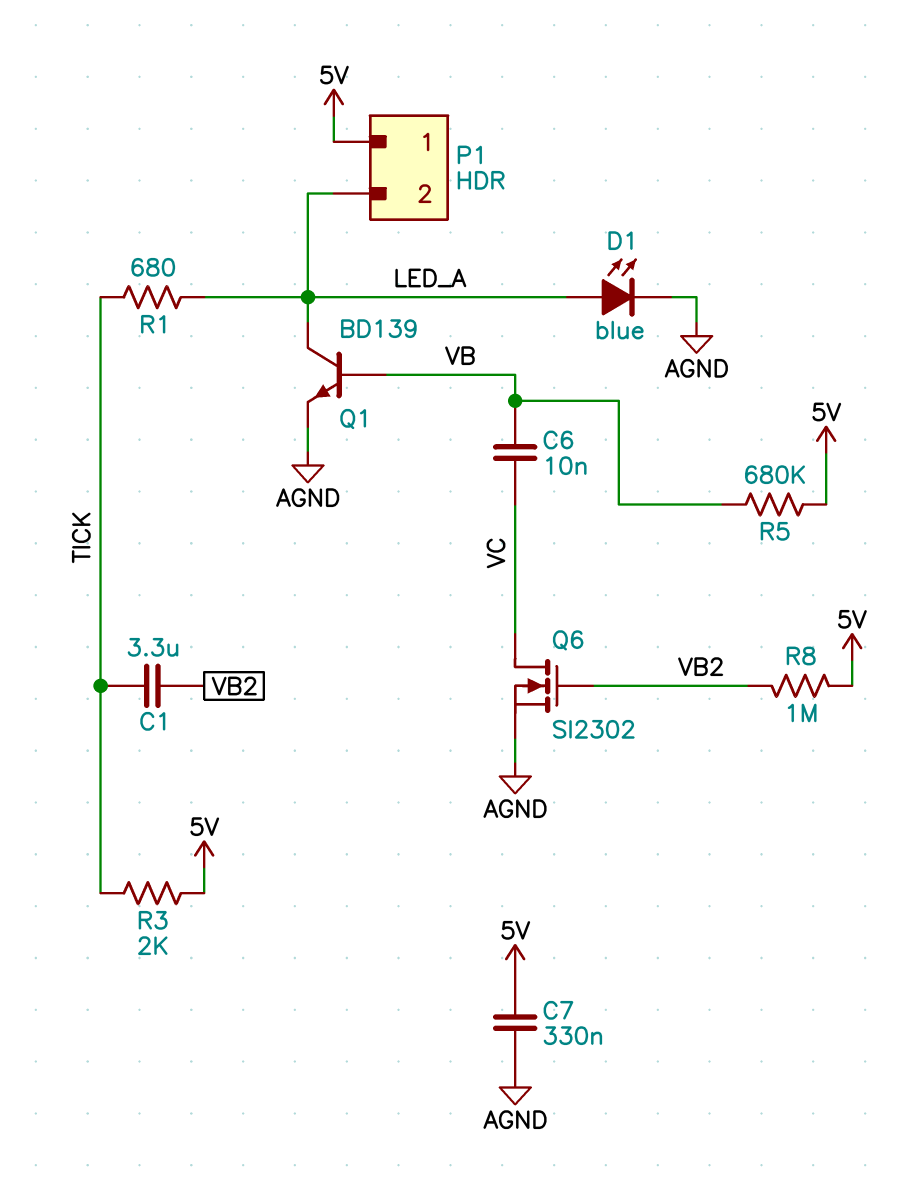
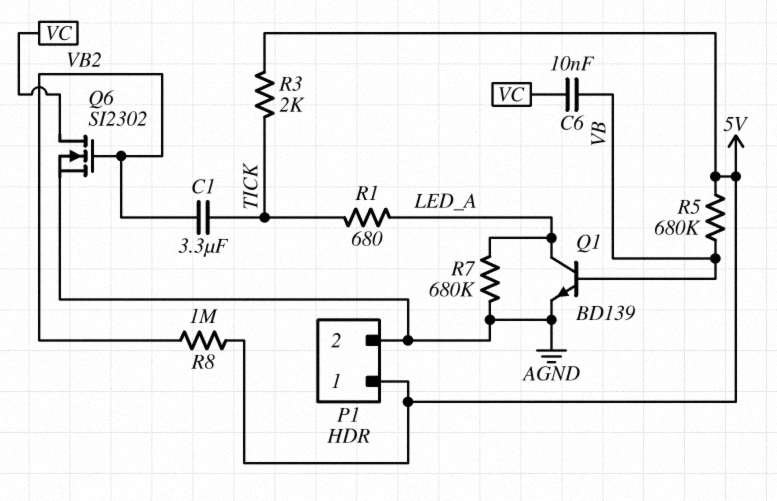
C7: 330nF (5V, AGND) -> none
D1: LED blue (A LED_A, K AGND) -> none
P1 pin 2: LED_A -> AGND
R7: none -> 680k (AGND, LED_A)

